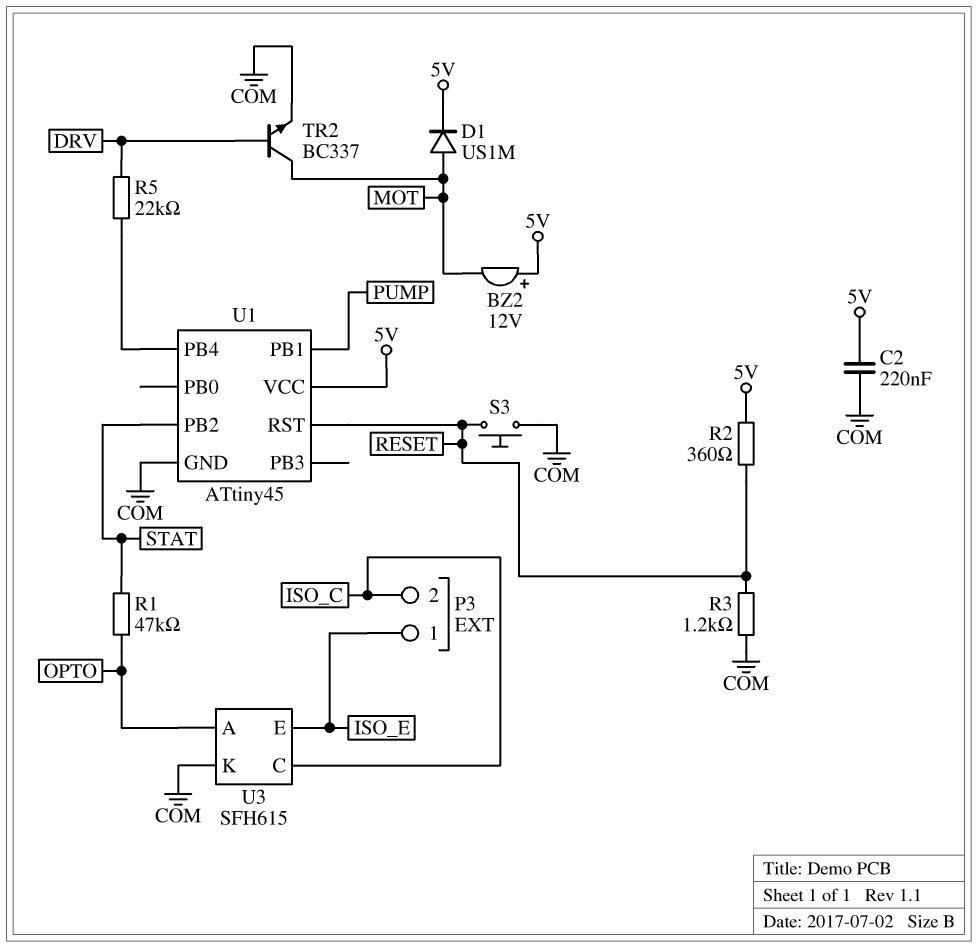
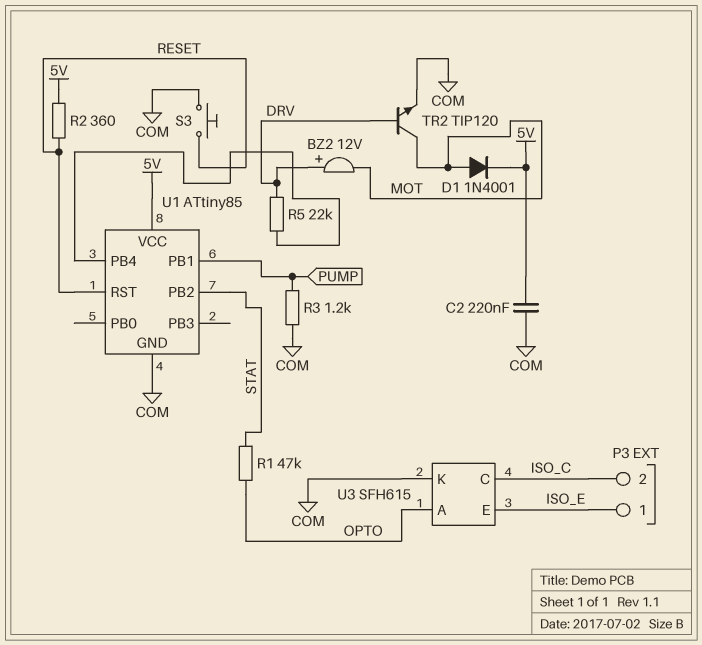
BZ2: buzzer 12V (plus 5V, minus MOT) -> buzzer 12V (plus DRV, minus MOT)
D1: diode US1M (A MOT, K 5V) -> diode 1N4001 (A MOT, K 5V)
R3: 1.2k (COM, RESET) -> 1.2k (COM, PUMP)
TR2: NPN BC337 (B DRV, C MOT, E COM) -> NPN TIP120 (B DRV, C MOT, E COM)
U1: ATtiny45 -> ATtiny85

